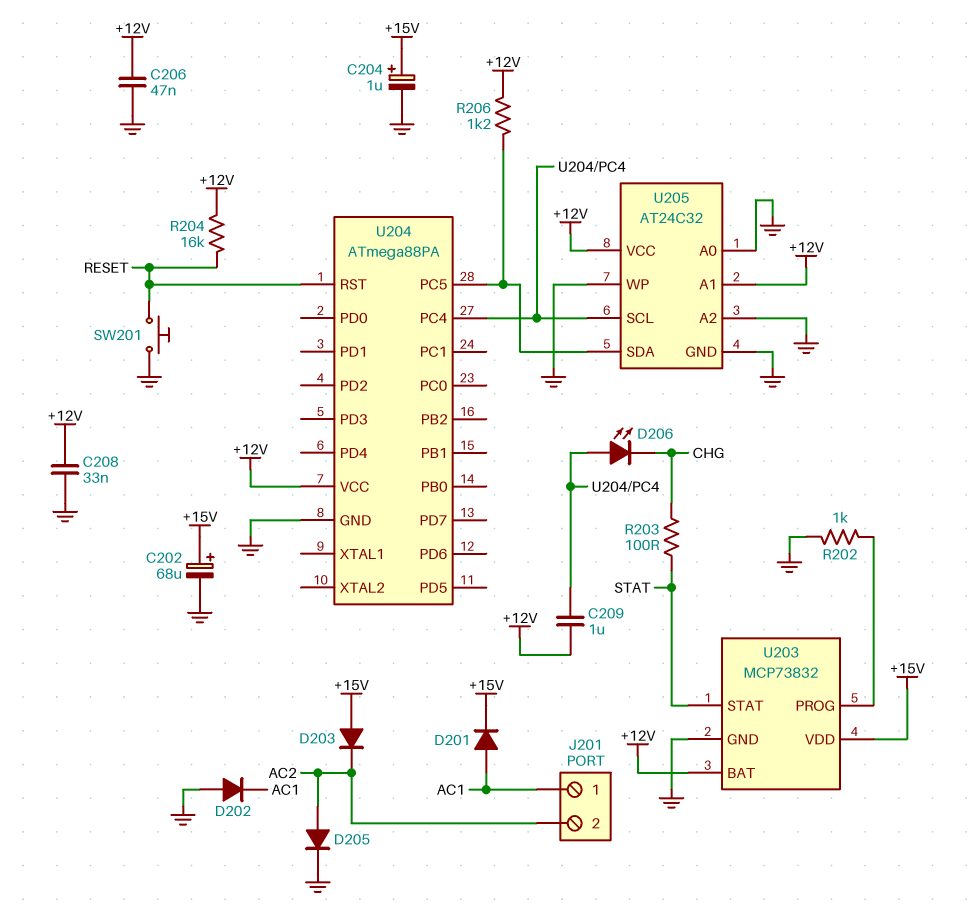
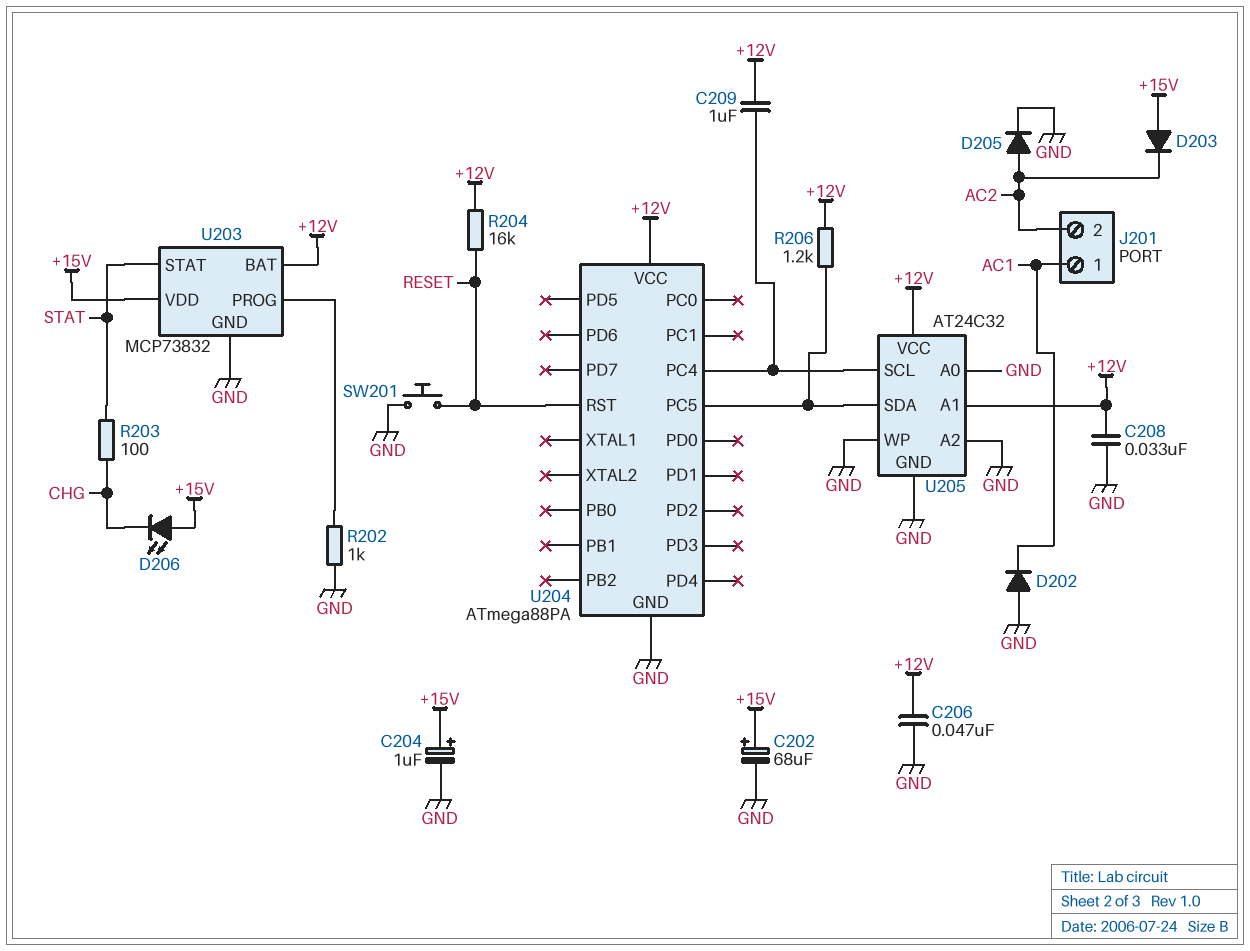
D201: diode (A AC1, K +15V) -> none
D206: LED (A U204/PC4, K CHG) -> LED (A +15V, K CHG)

